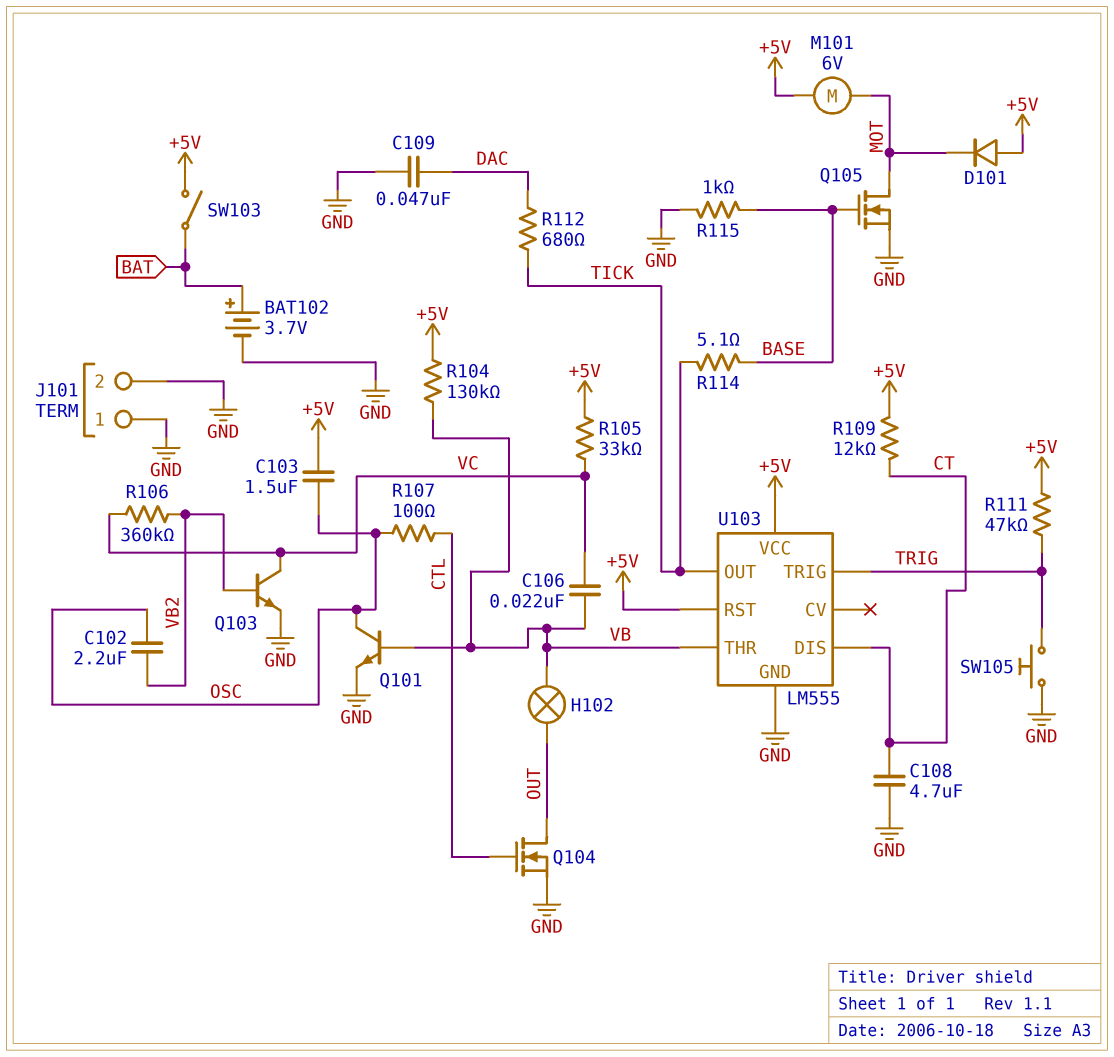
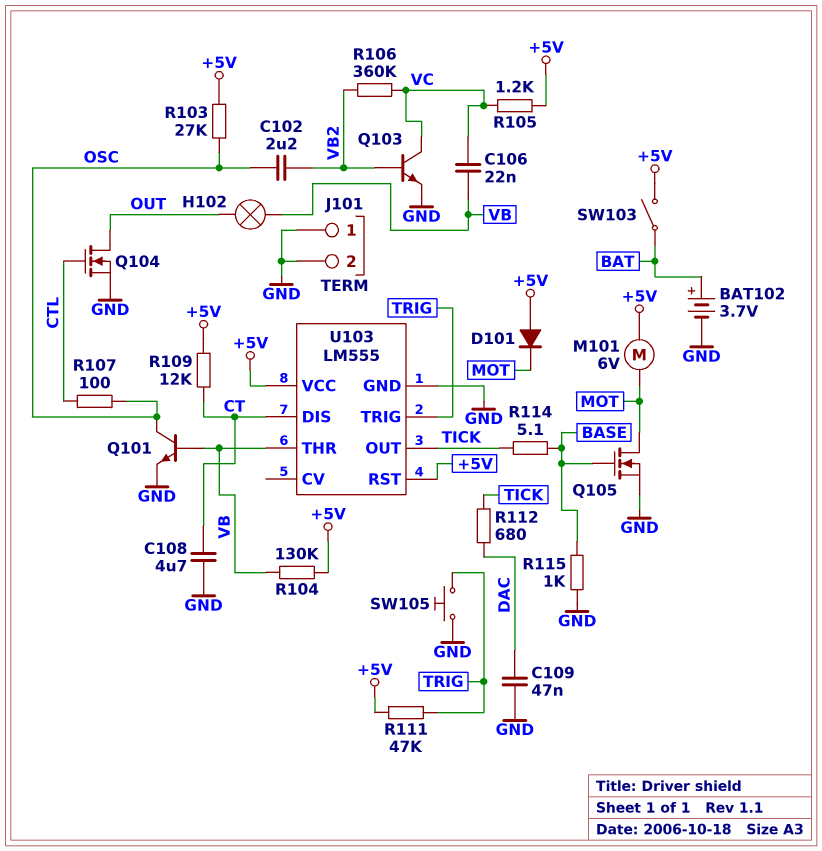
C103: 1.5uF (+5V, OSC) -> none
R103: none -> 27k (+5V, OSC)
R105: 33k (+5V, VC) -> 1.2k (+5V, VC)

